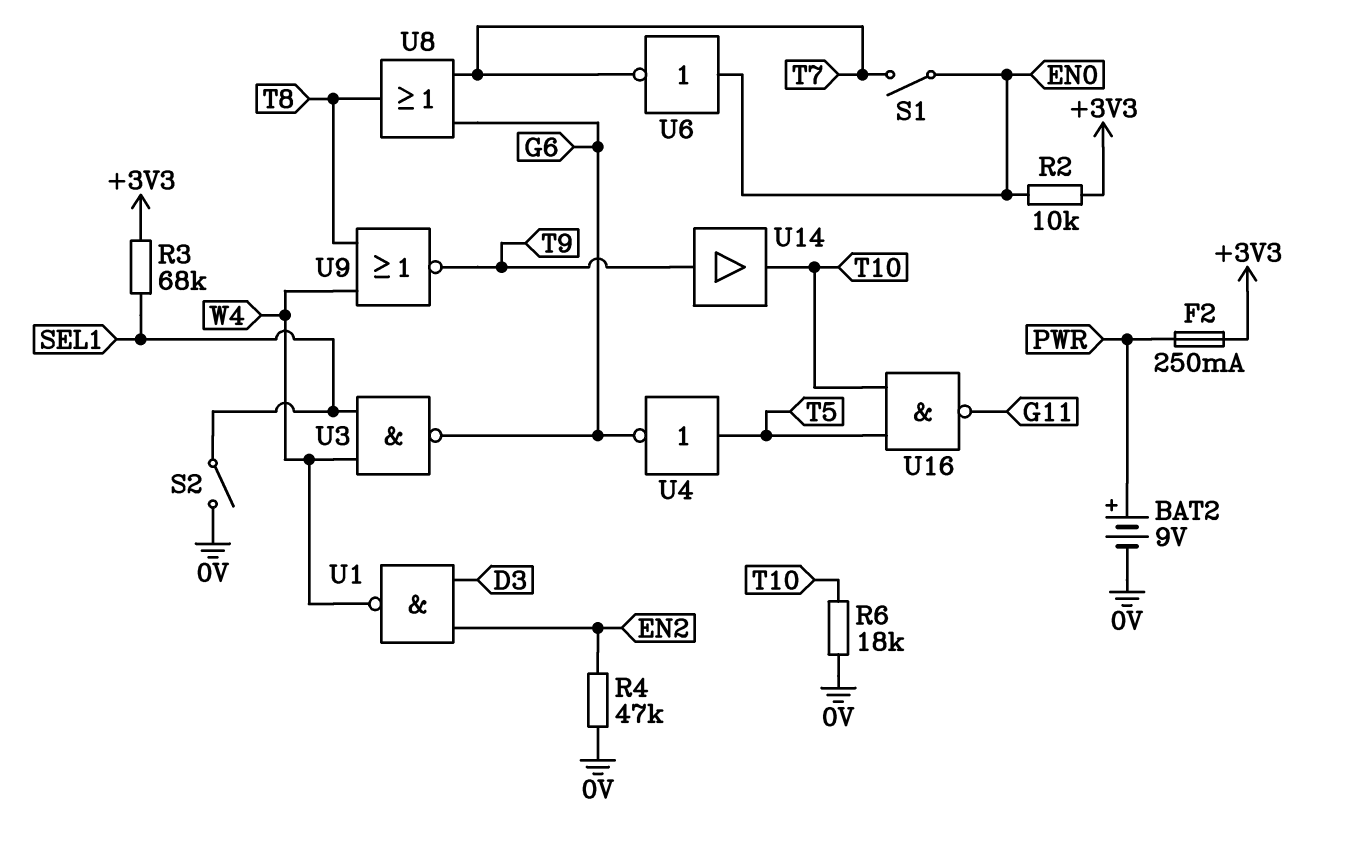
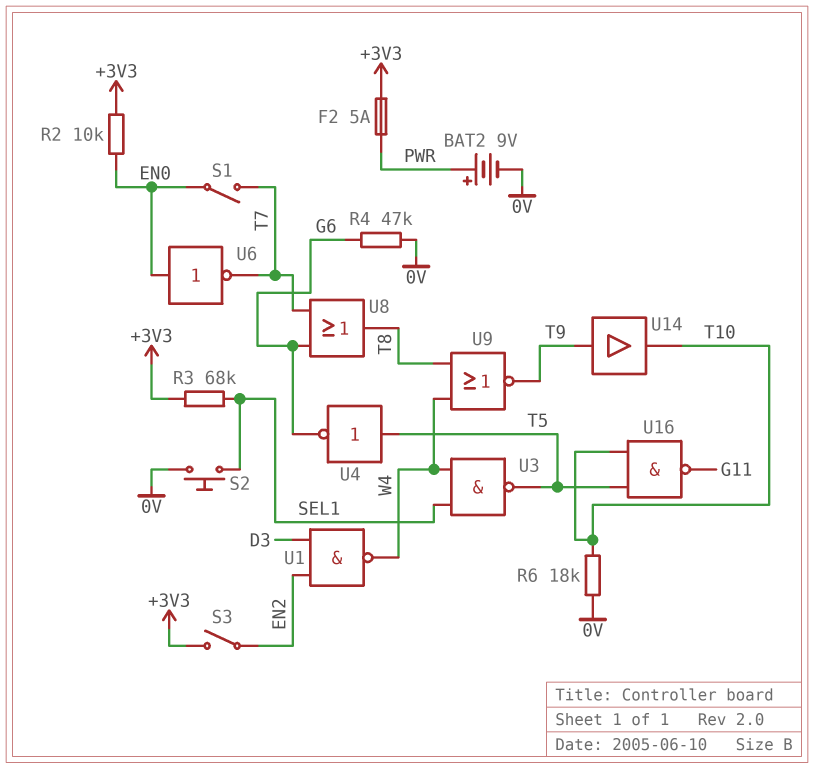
F2: 250mA (+3V3, PWR) -> 5A (+3V3, PWR)
R4: 47k (0V, EN2) -> 47k (0V, G6)
S2: switch (0V, SEL1) -> button (0V, SEL1)
S3: none -> switch (+3V3, EN2)
U3: NAND (in SEL1, in W4, out G6) -> NAND (in SEL1, in W4, out T5)

